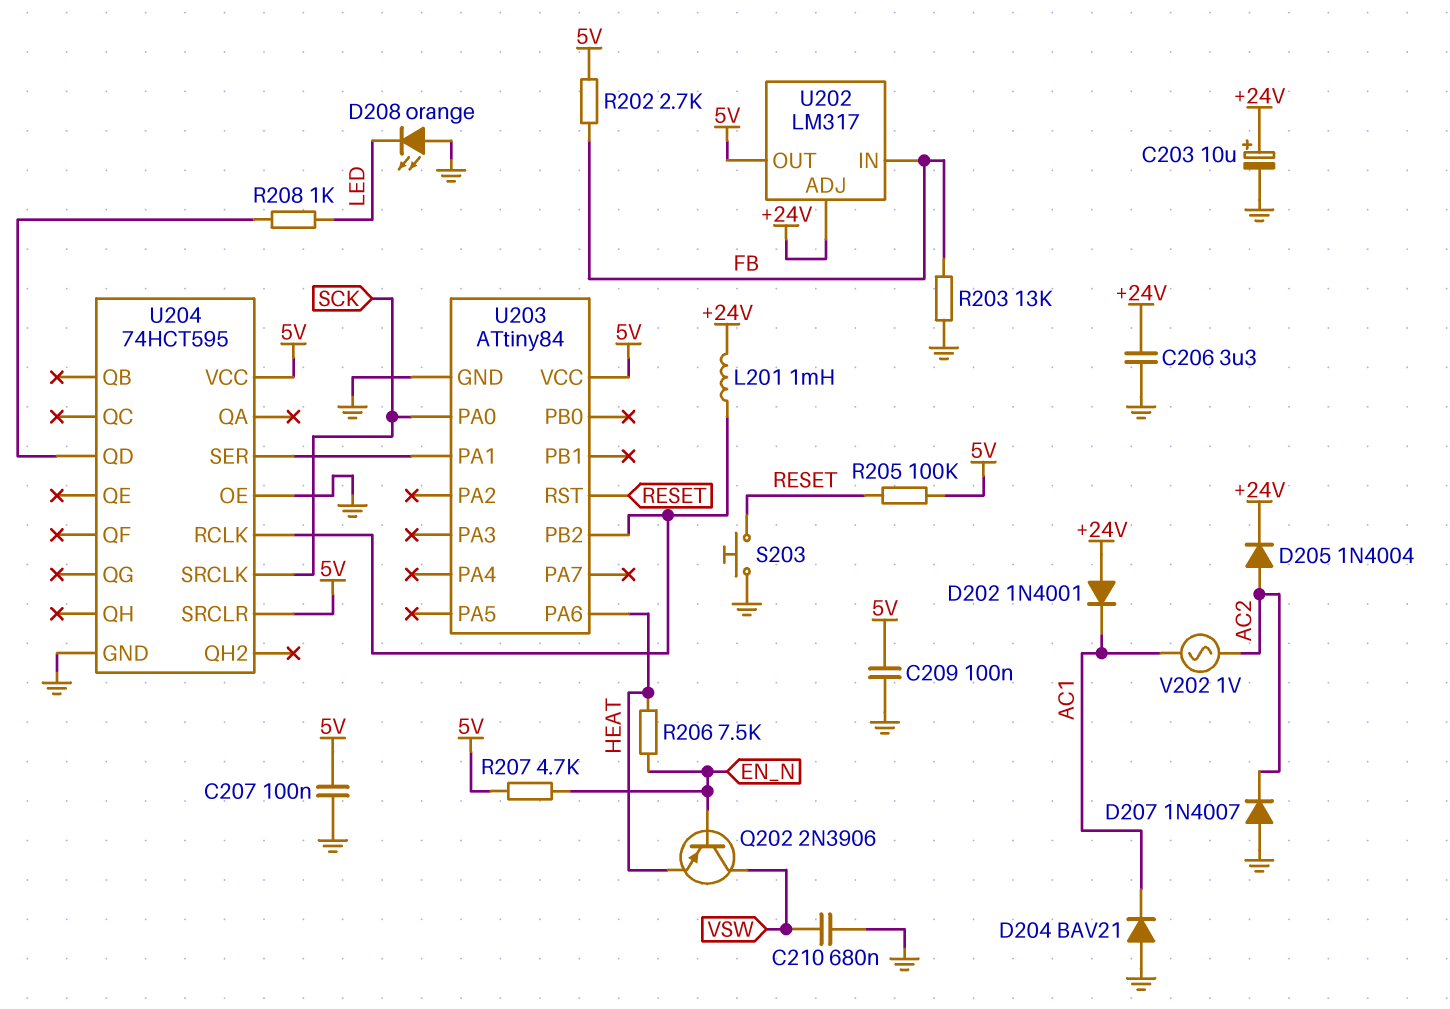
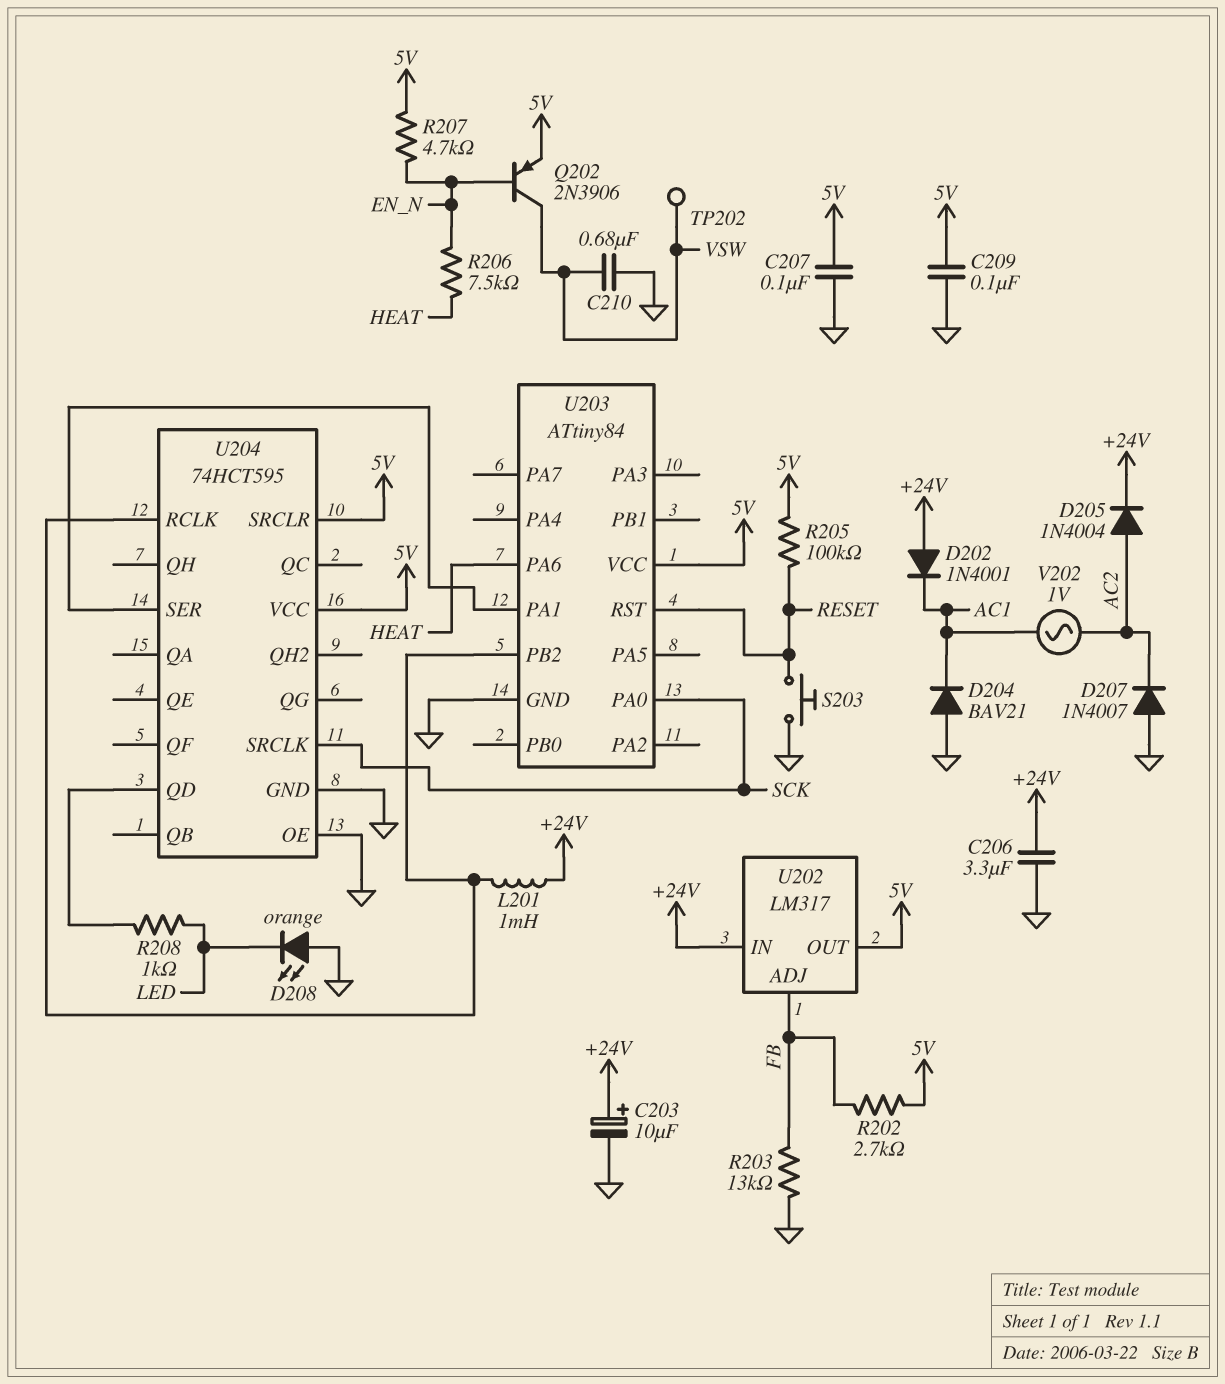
Q202: PNP 2N3906 (B EN_N, C VSW, E HEAT) -> PNP 2N3906 (B EN_N, C VSW, E 5V)
TP202: none -> test point (VSW)
U202 pin ADJ: +24V -> FB
U202 pin IN: FB -> +24V

